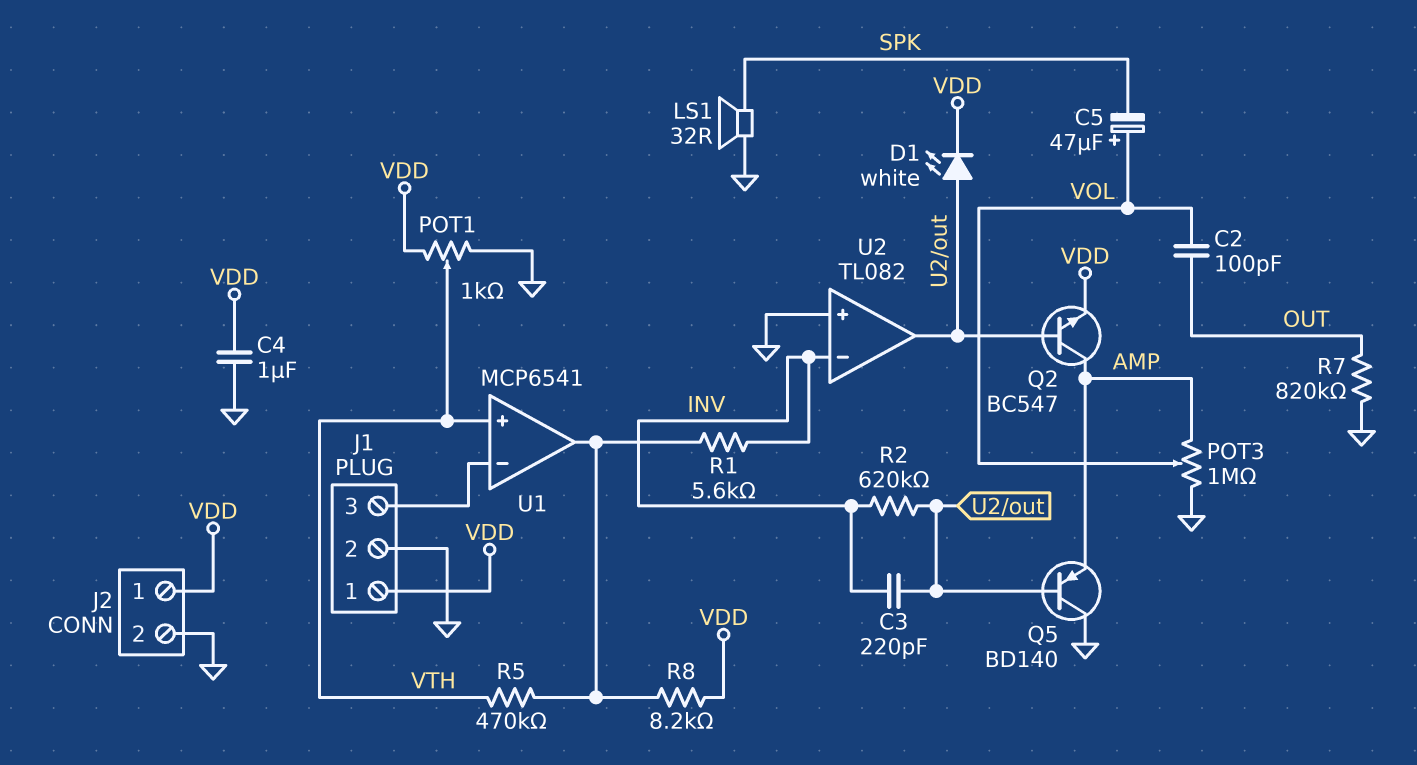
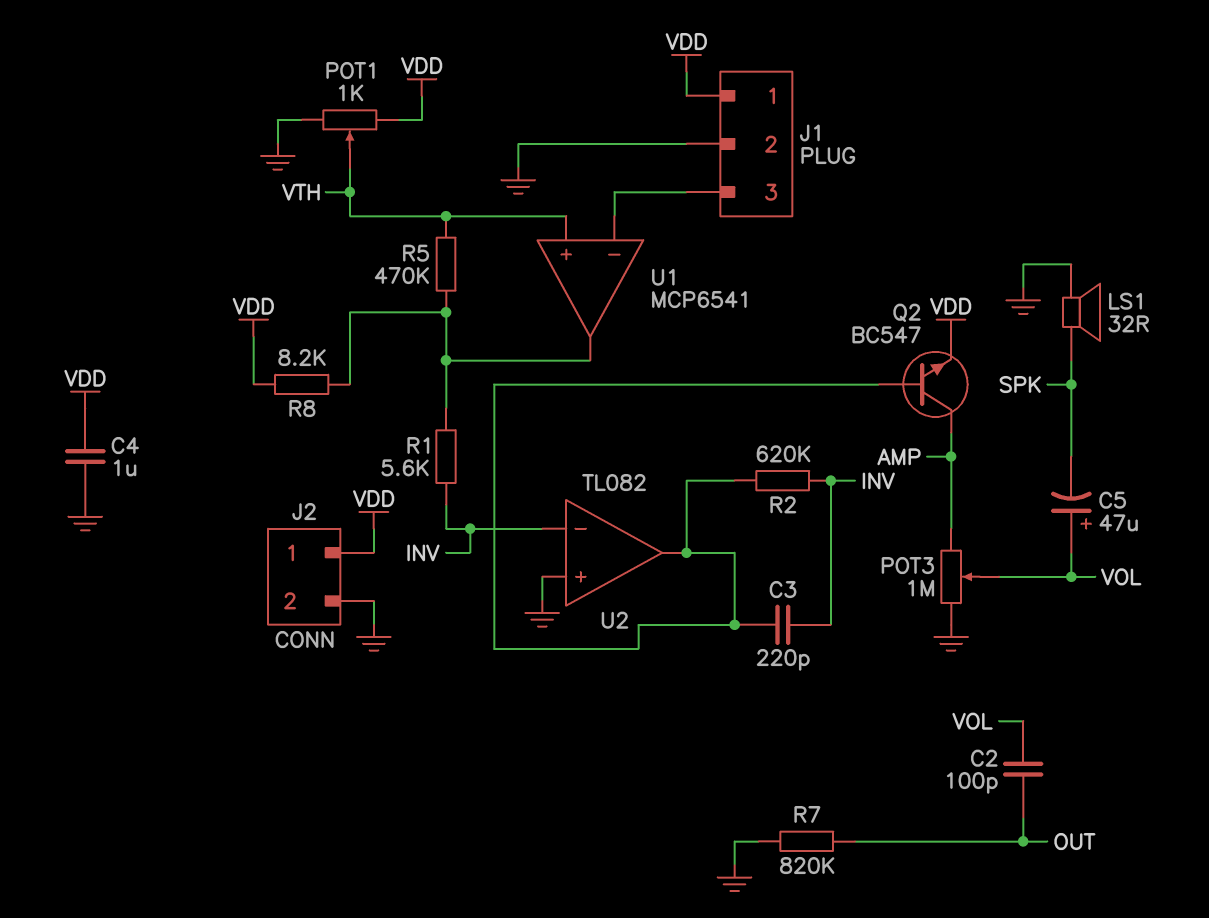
D1: LED white (A U2/out, K VDD) -> none
Q5: PNP BD140 (B U2/out, C GND, E AMP) -> none

